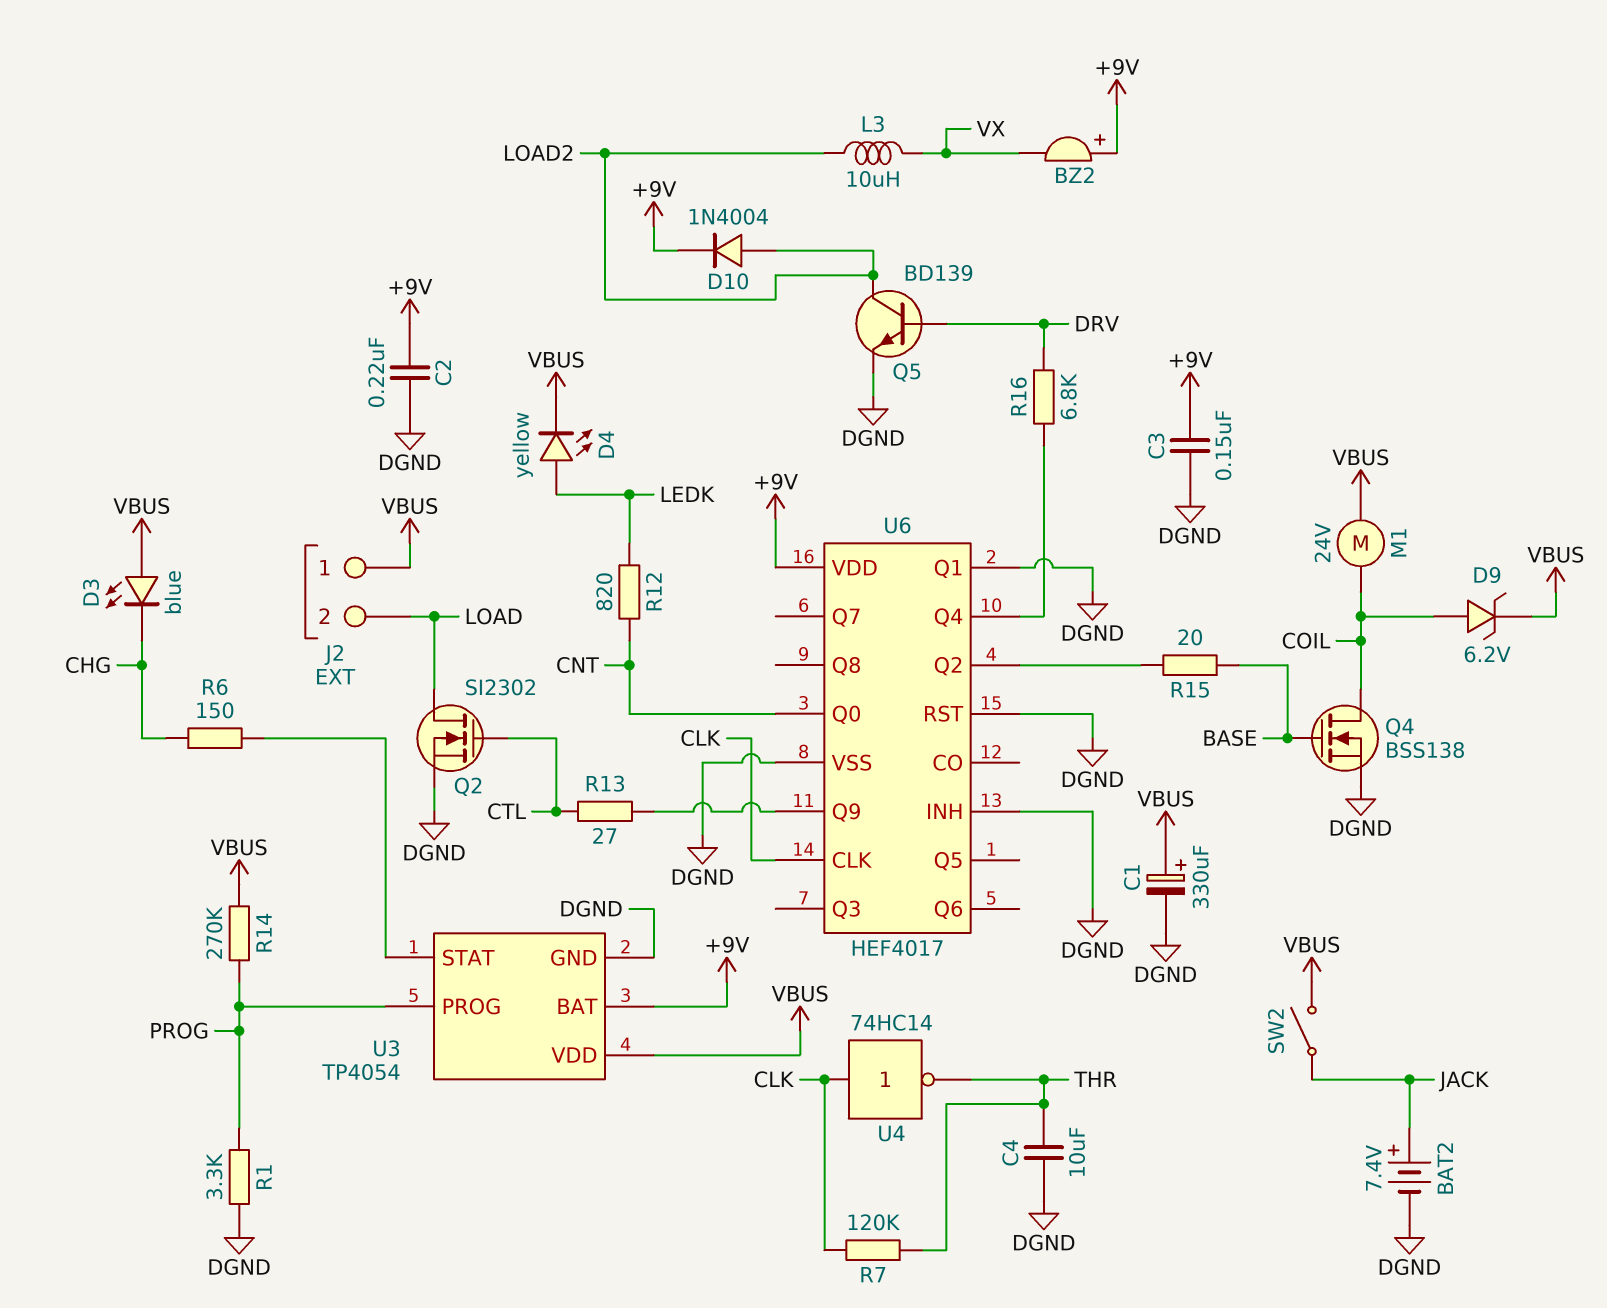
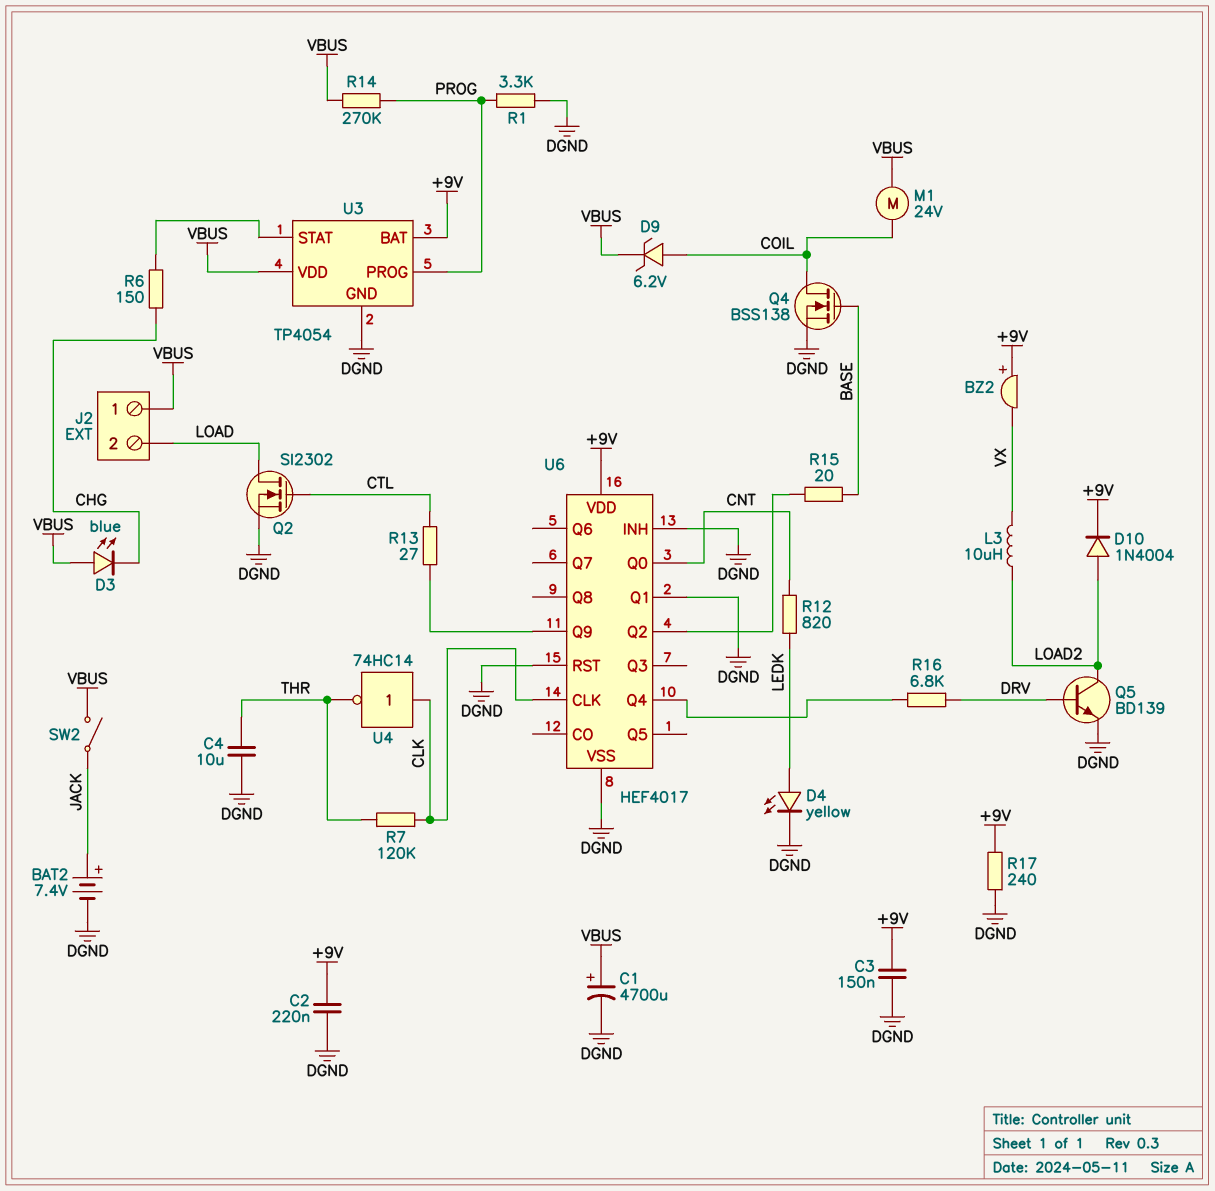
C1: 330uF (plus VBUS, minus DGND) -> 4700uF (plus VBUS, minus DGND)
D4: LED yellow (A LEDK, K VBUS) -> LED yellow (A LEDK, K DGND)
R17: none -> 240 (+9V, DGND)

